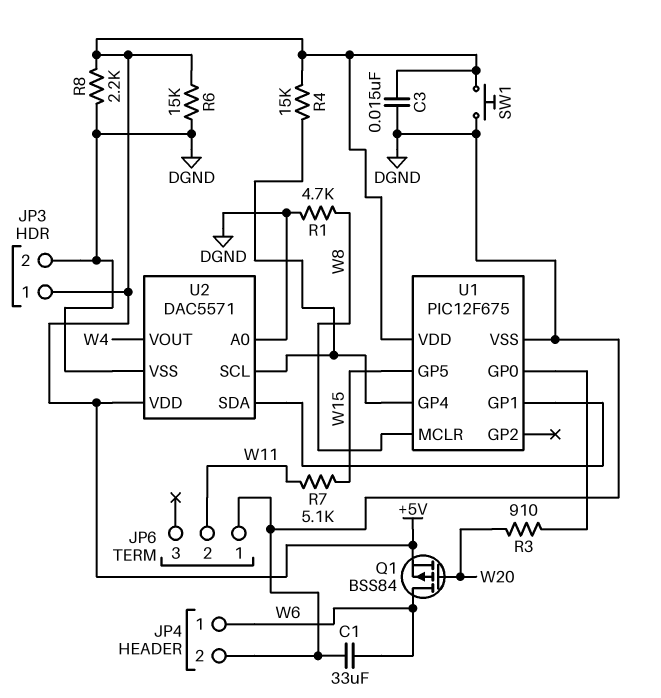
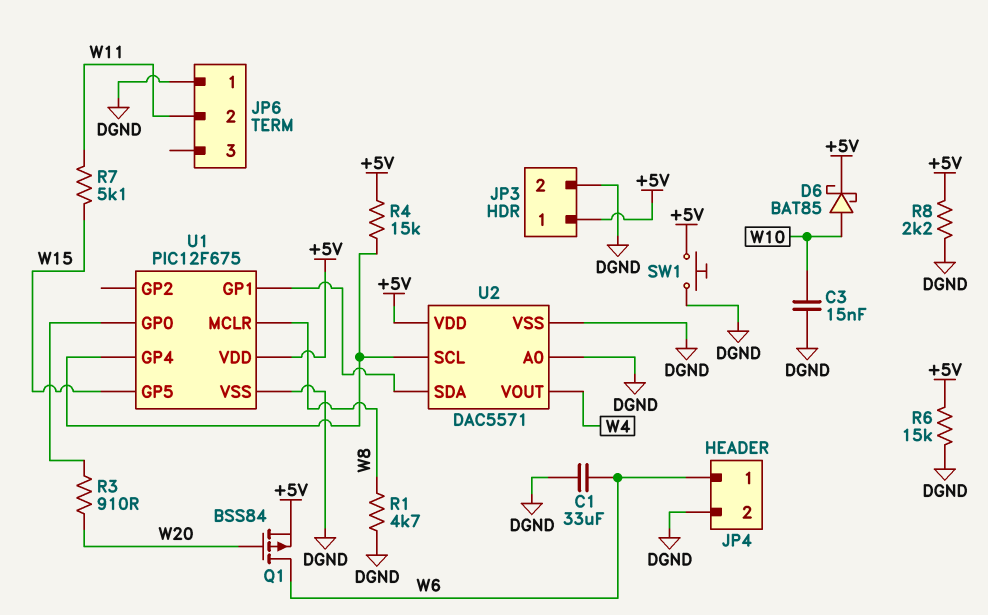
C3: 15nF (+5V, DGND) -> 15nF (DGND, W10)
D6: none -> schottky BAT85 (A W10, K +5V)

